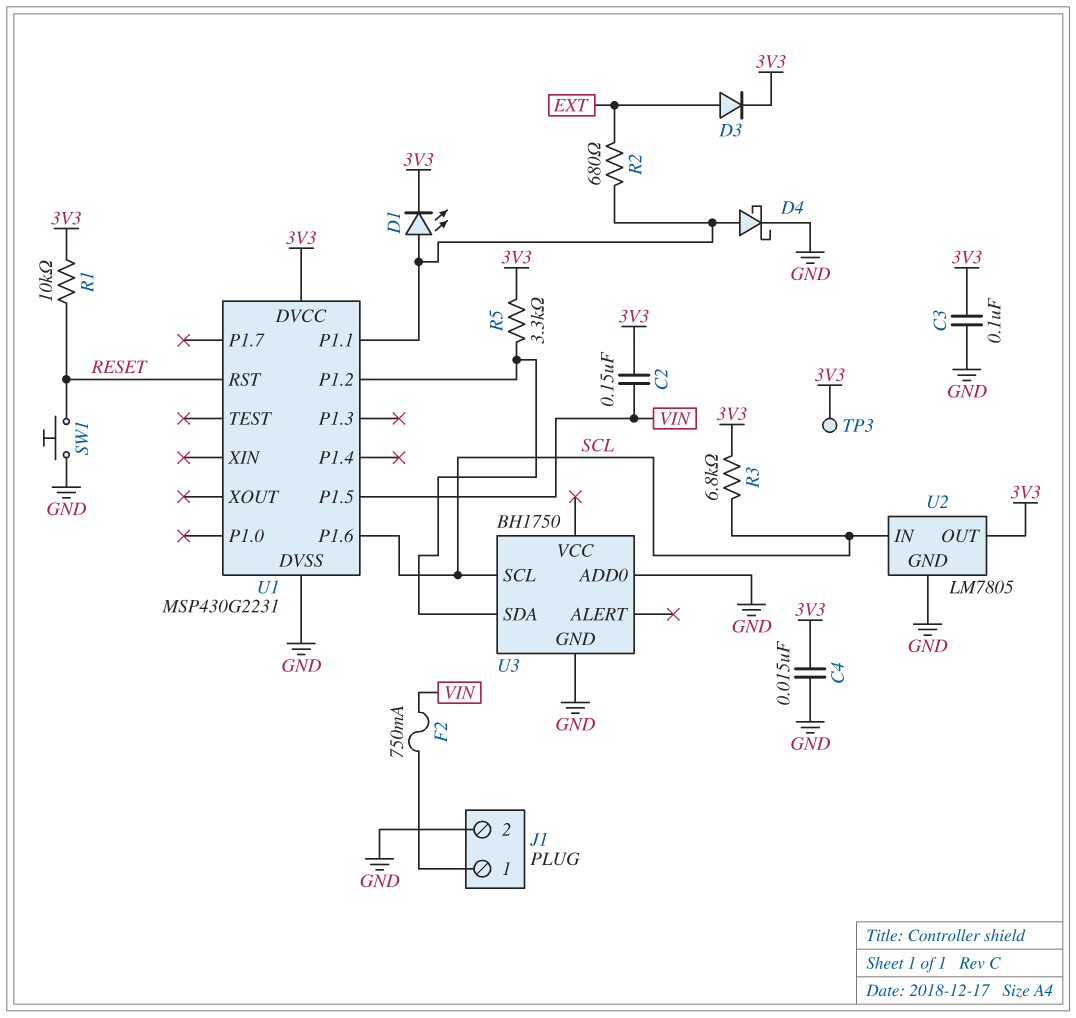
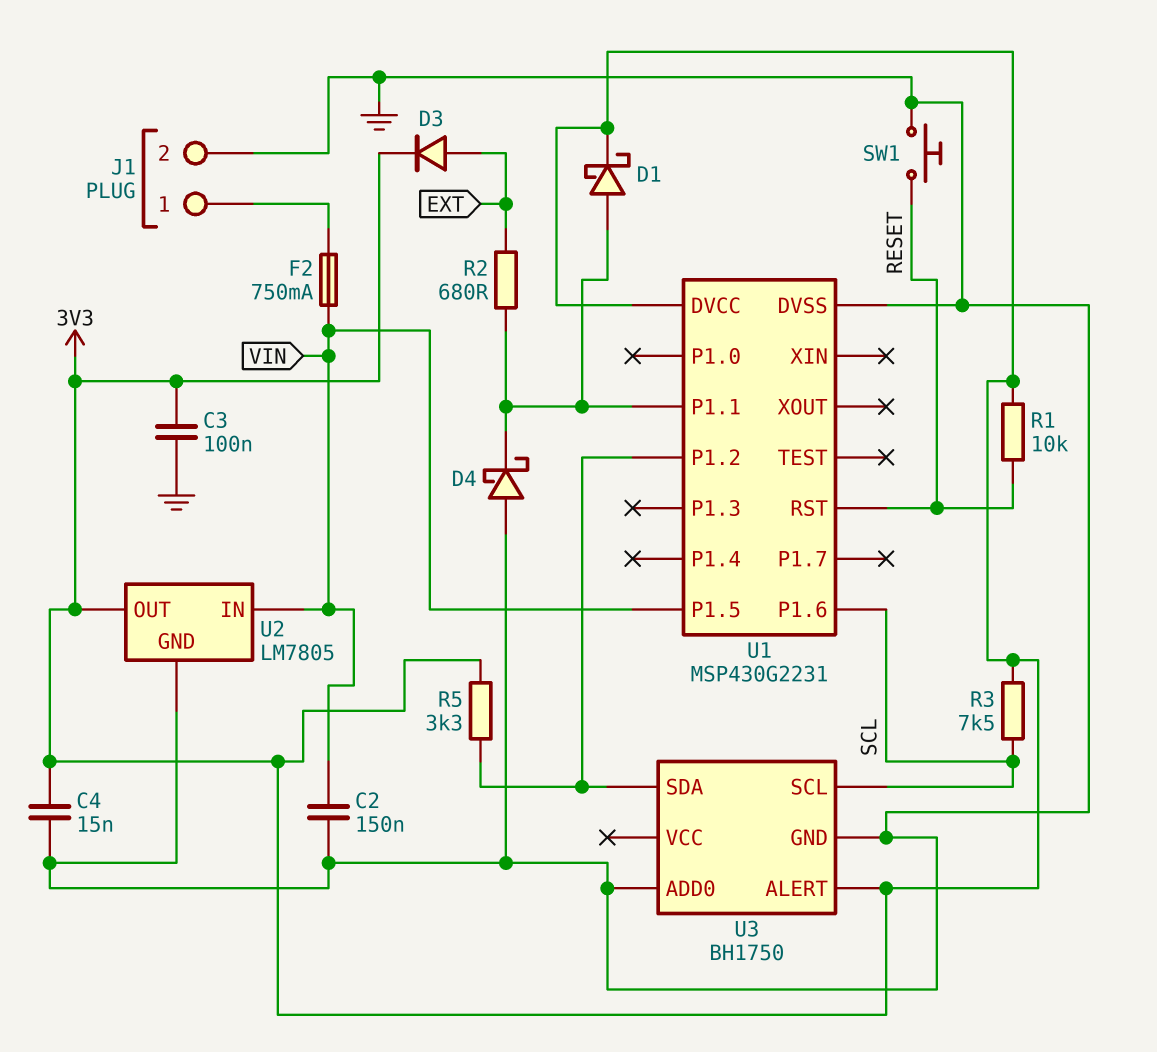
C2: 150nF (3V3, VIN) -> 150nF (GND, VIN)
D1: LED (A U1/P1.1, K 3V3) -> schottky (A U1/P1.1, K 3V3)
D4: schottky (A U1/P1.1, K GND) -> schottky (A GND, K U1/P1.1)
R3: 6.8k (3V3, SCL) -> 7.5k (3V3, SCL)
TP3: test point (3V3) -> none
U2 pin IN: SCL -> VIN
U3 pin ALERT: none -> 3V3

